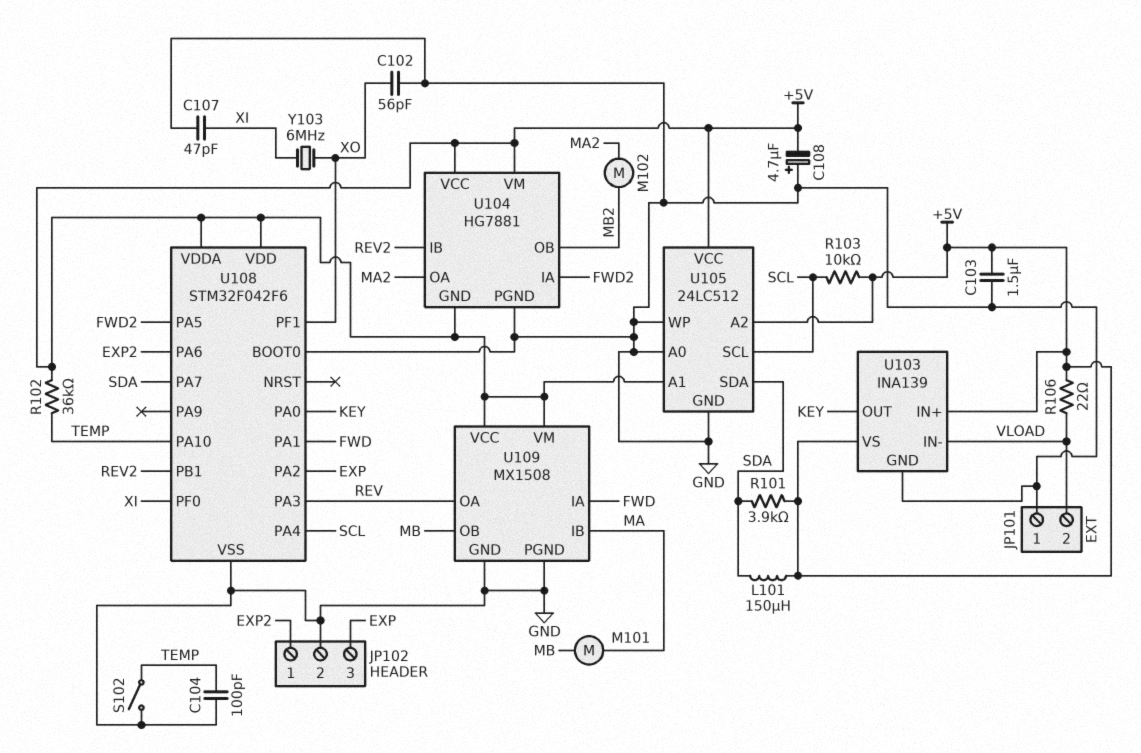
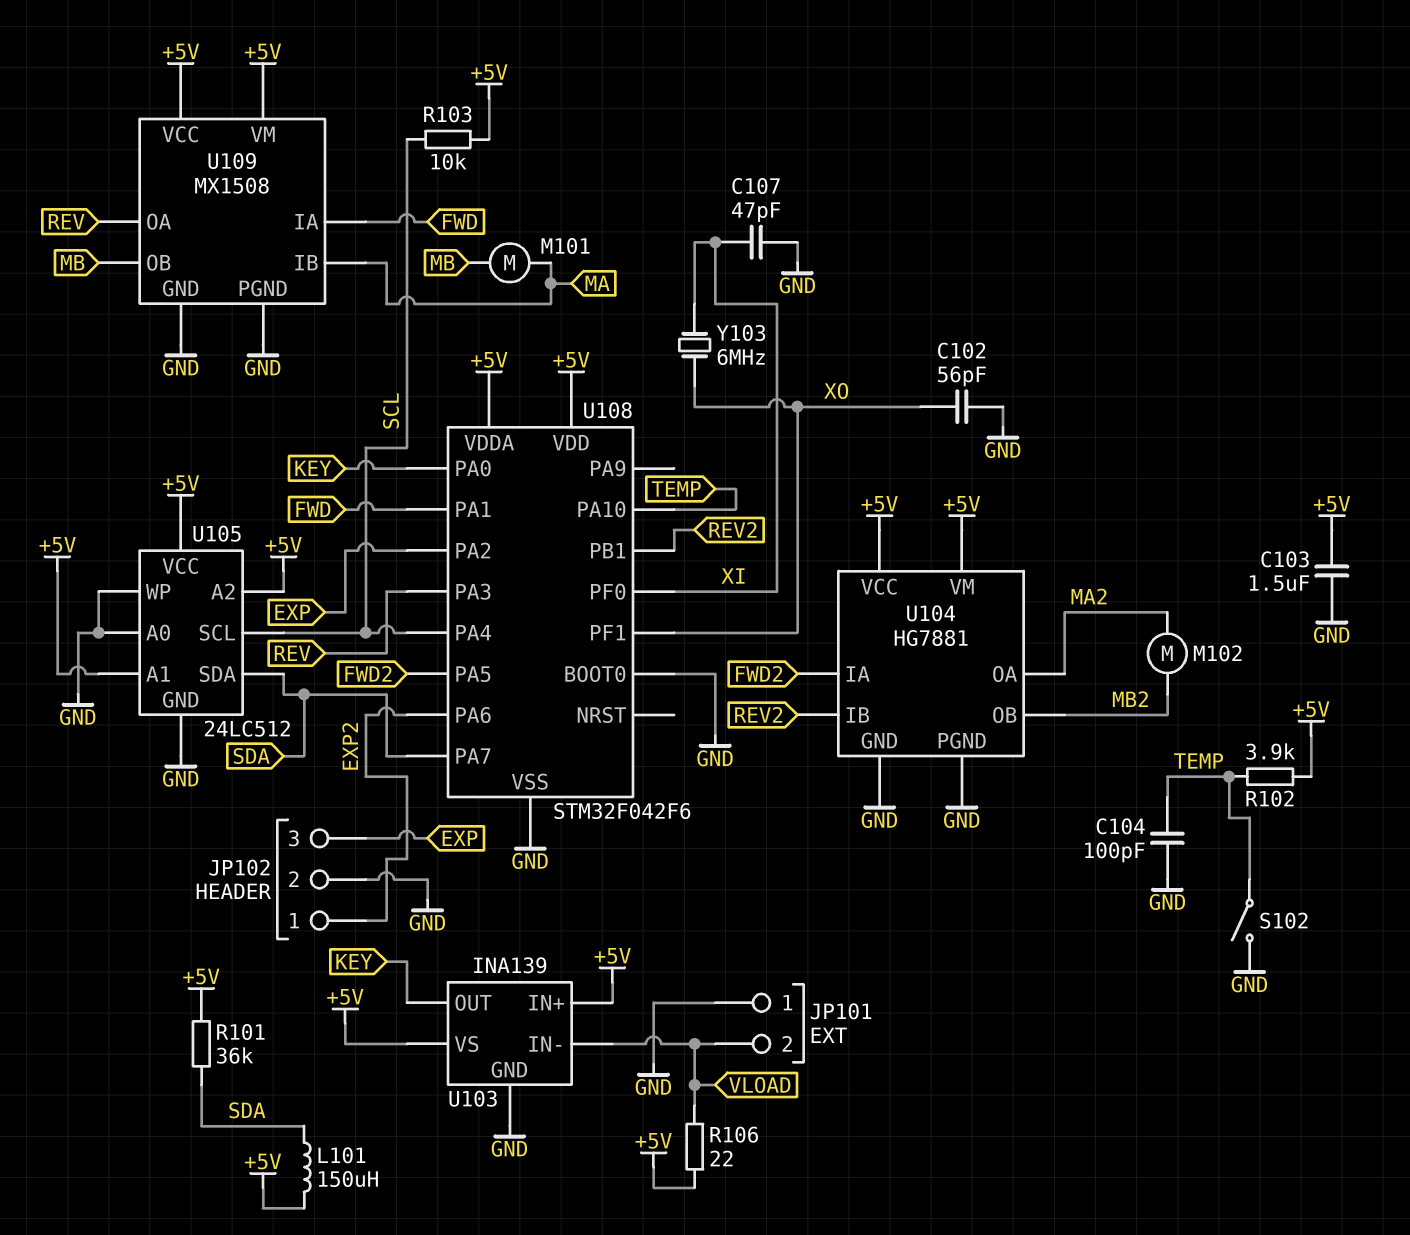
C108: 4.7uF (plus GND, minus +5V) -> none
R101: 3.9k (+5V, SDA) -> 36k (+5V, SDA)
R102: 36k (+5V, TEMP) -> 3.9k (+5V, TEMP)
U104 pin GND: +5V -> GND

